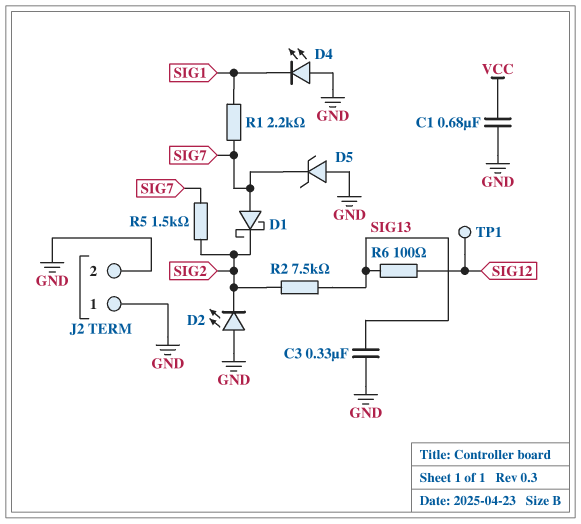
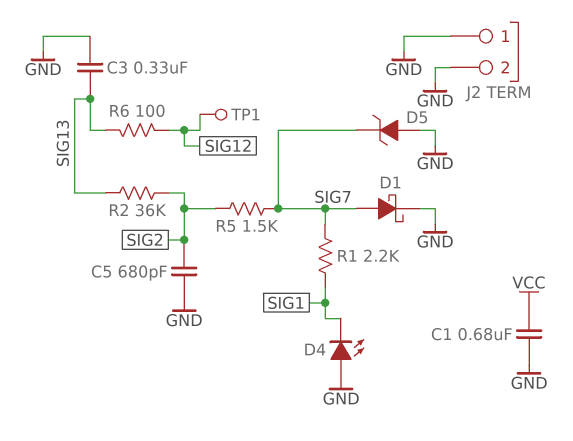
C5: none -> 680pF (GND, SIG2)
D1: schottky (A SIG7, K SIG2) -> schottky (A SIG7, K GND)
D2: LED (A GND, K SIG2) -> none
R2: 7.5k (SIG2, SIG13) -> 36k (SIG2, SIG13)

